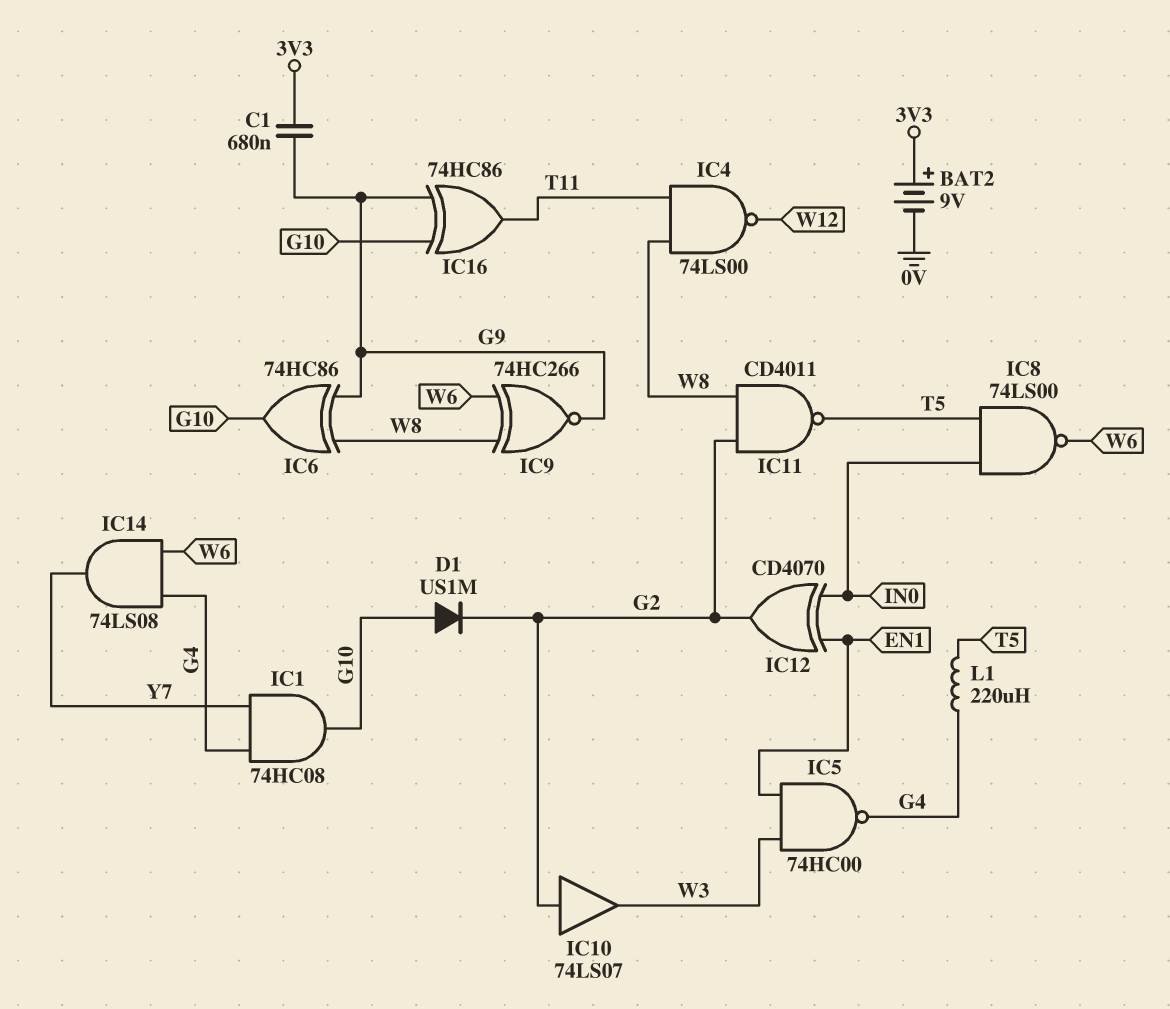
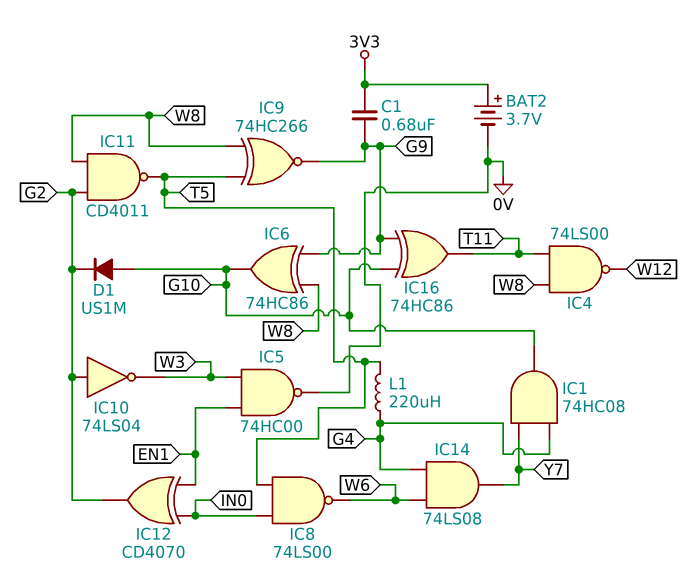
BAT2: 9V (plus 3V3, minus 0V) -> 3.7V (plus 3V3, minus 0V)
IC5: NAND 74HC00 (in EN1, in W3, out G4) -> NAND 74HC00 (in EN1, in W3, out 0V)
IC9: XNOR 74HC266 (in W6, in W8, out G9) -> XNOR 74HC266 (in T5, in W8, out G9)
IC10: buffer 74LS07 (in G2, out W3) -> NOT 74LS04 (in G2, out W3)

